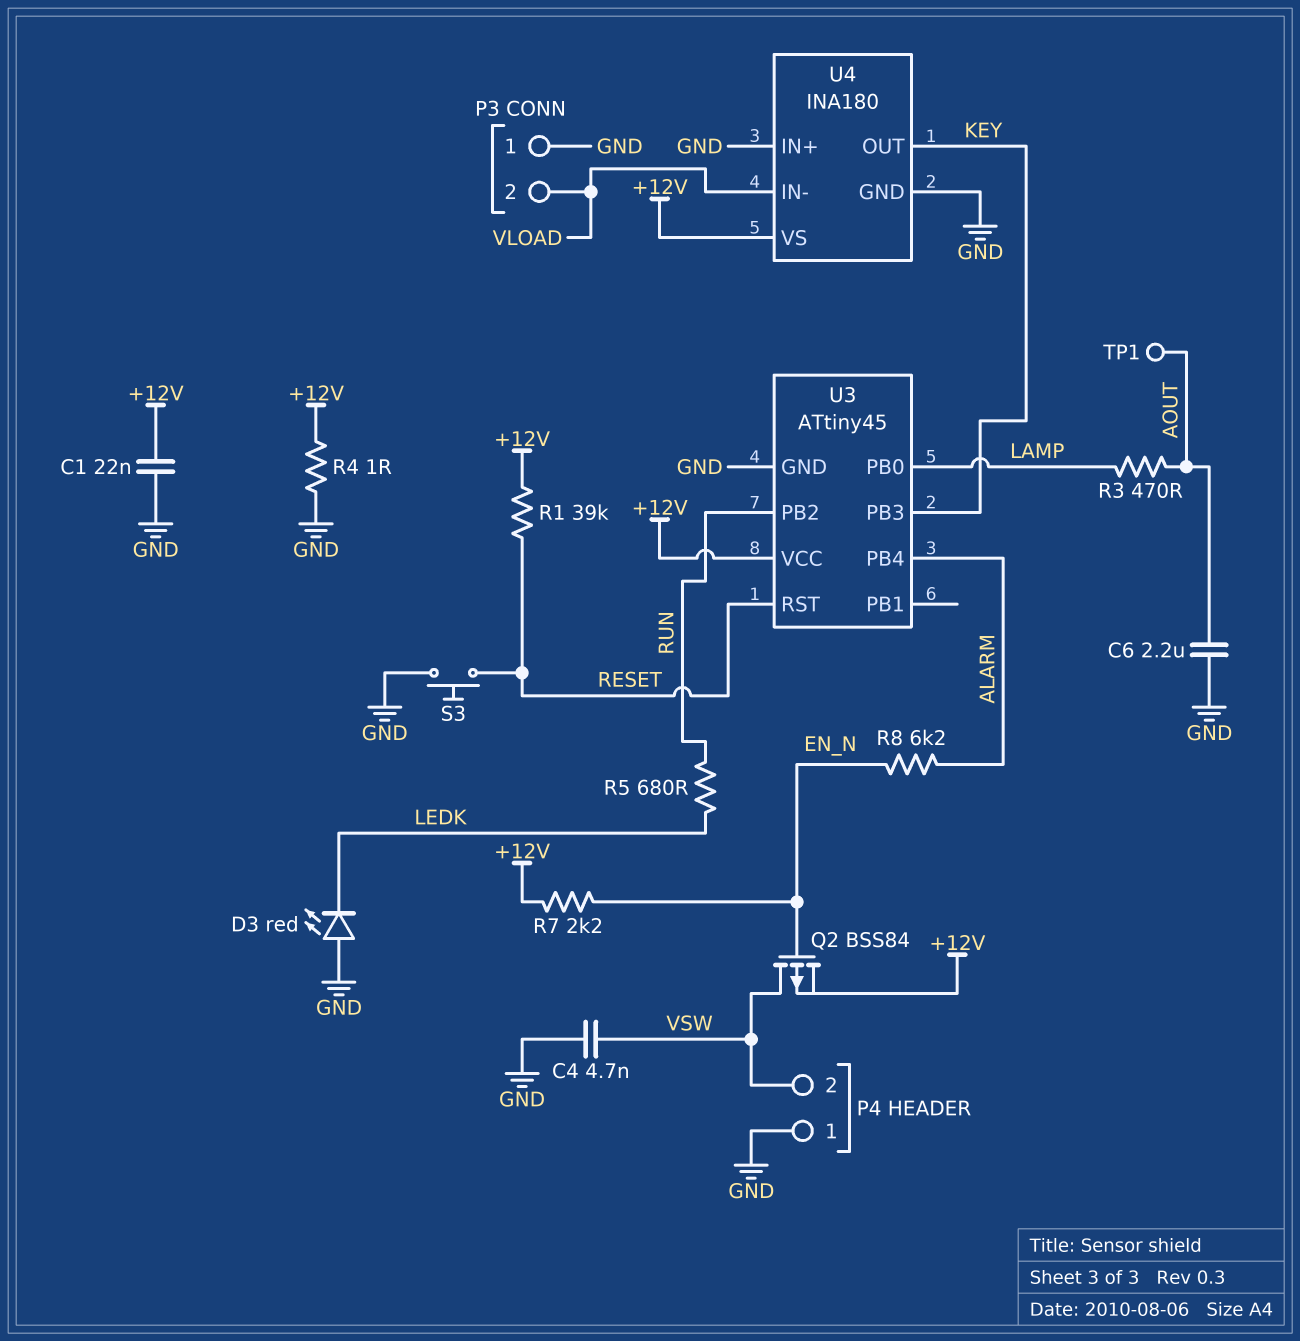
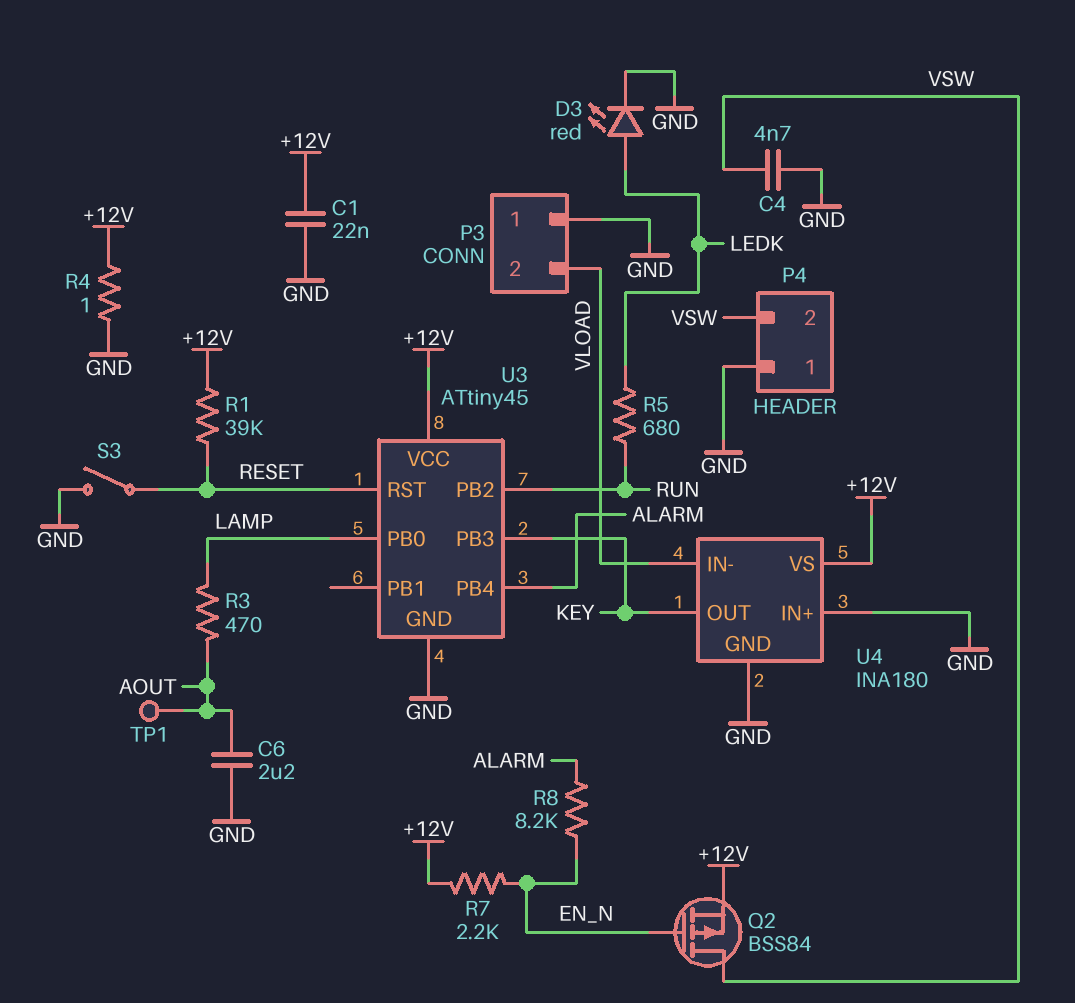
D3: LED red (A GND, K LEDK) -> LED red (A LEDK, K GND)
R8: 6.2k (ALARM, EN_N) -> 8.2k (ALARM, EN_N)
S3: button (GND, RESET) -> switch (GND, RESET)

